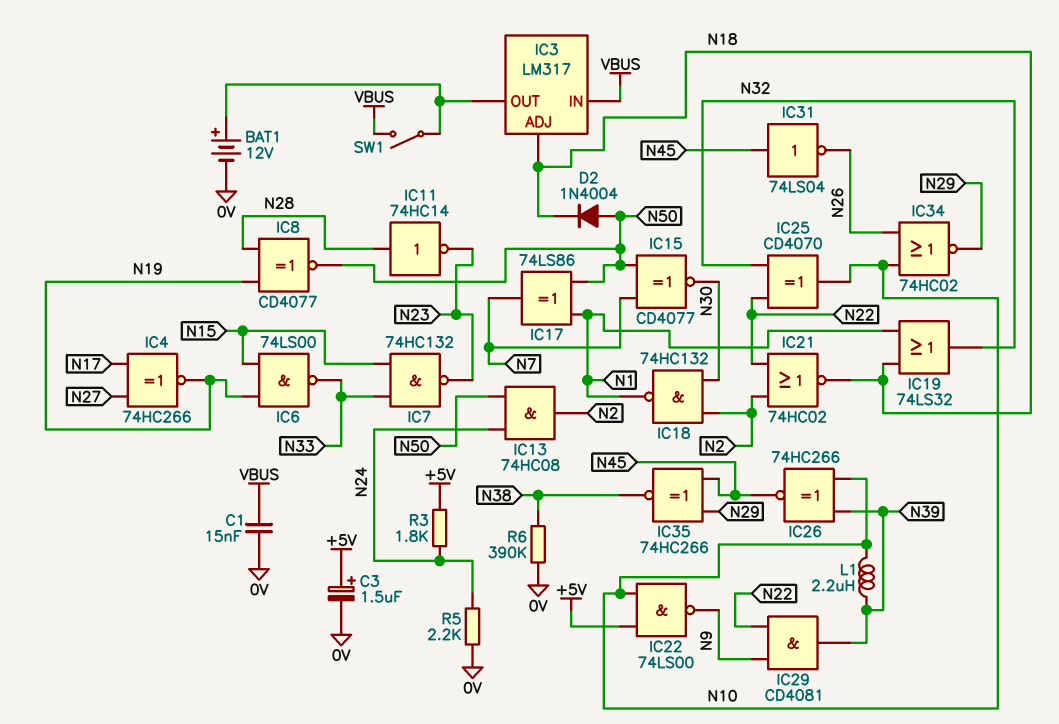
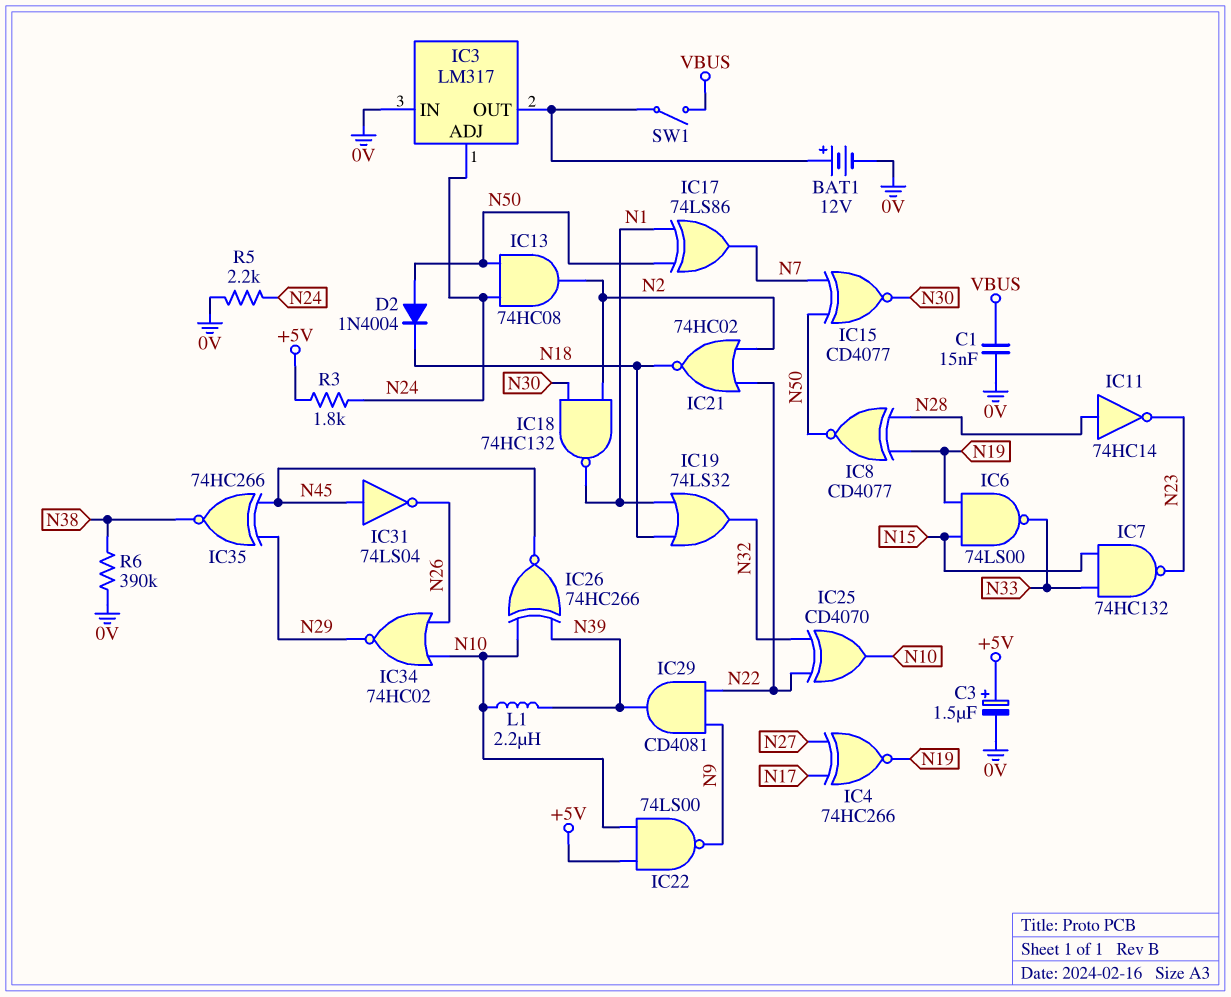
IC3 pin ADJ: N18 -> N24
IC3 pin IN: VBUS -> 0V

